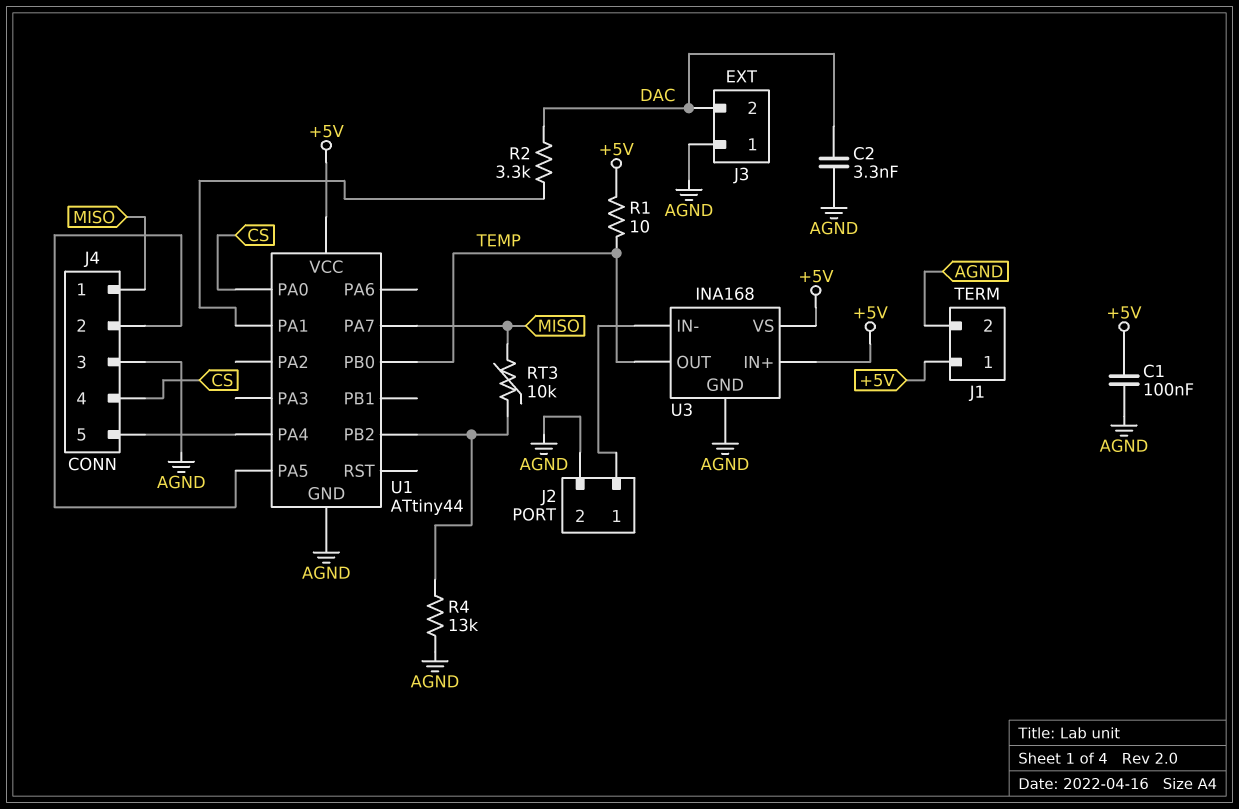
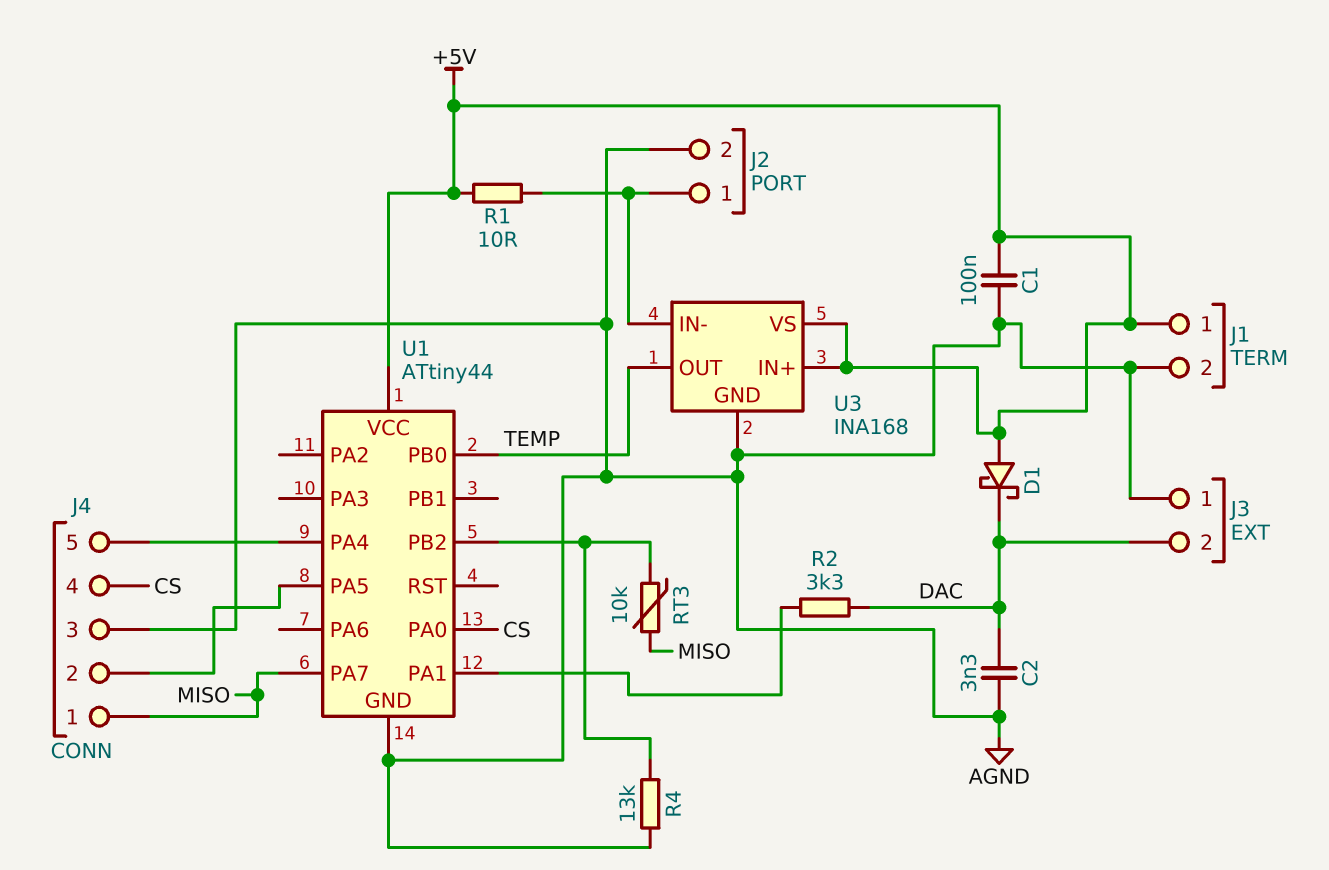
D1: none -> schottky (A +5V, K DAC)
R1: 10 (+5V, TEMP) -> 10 (+5V, J2/1)

